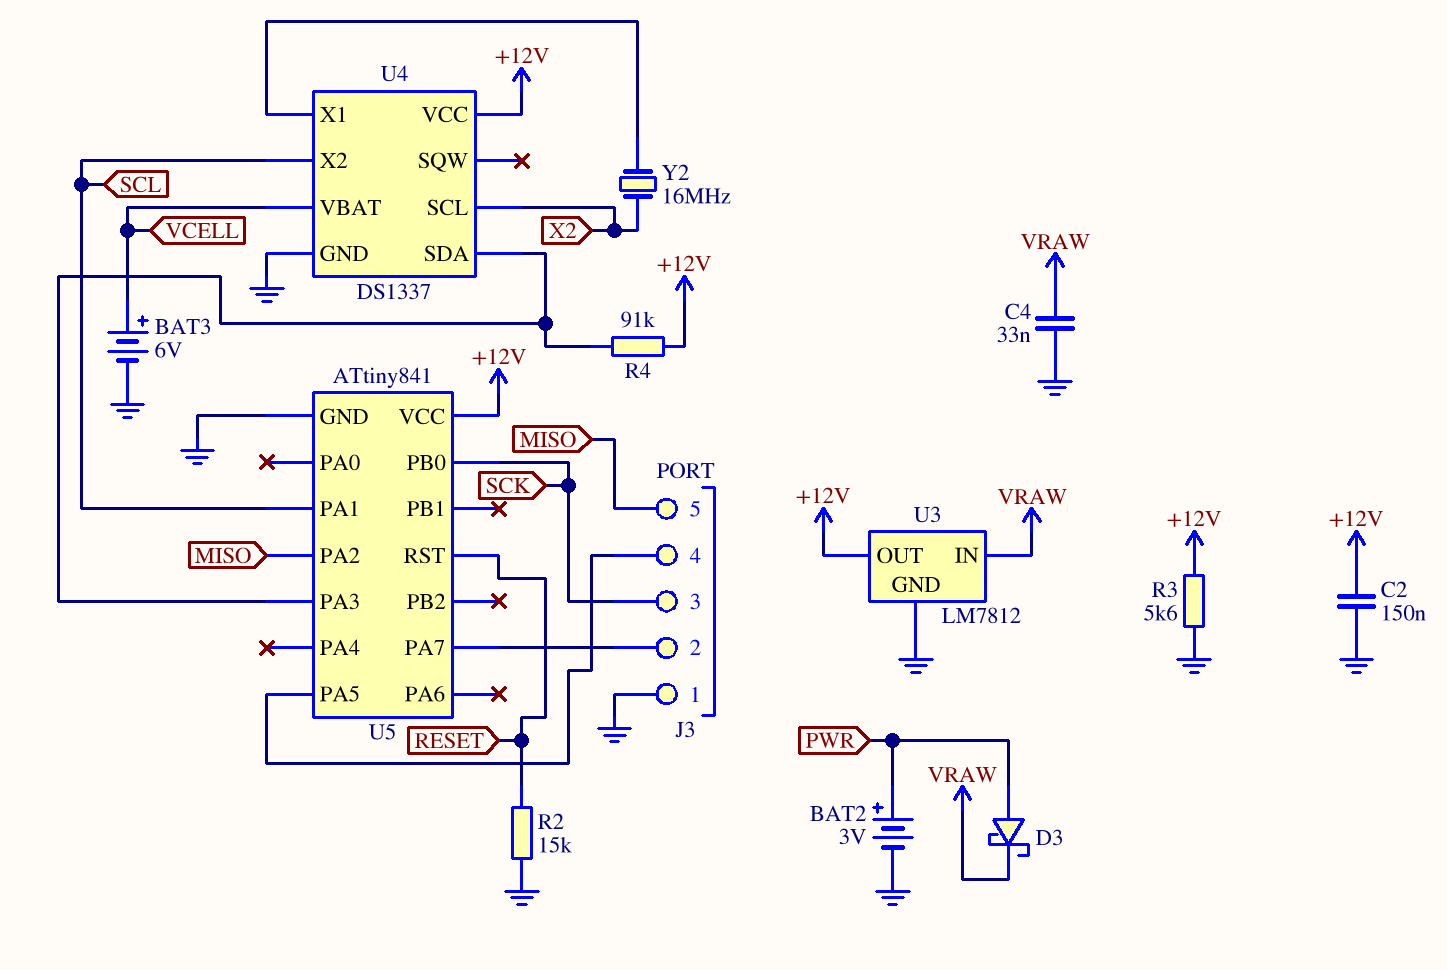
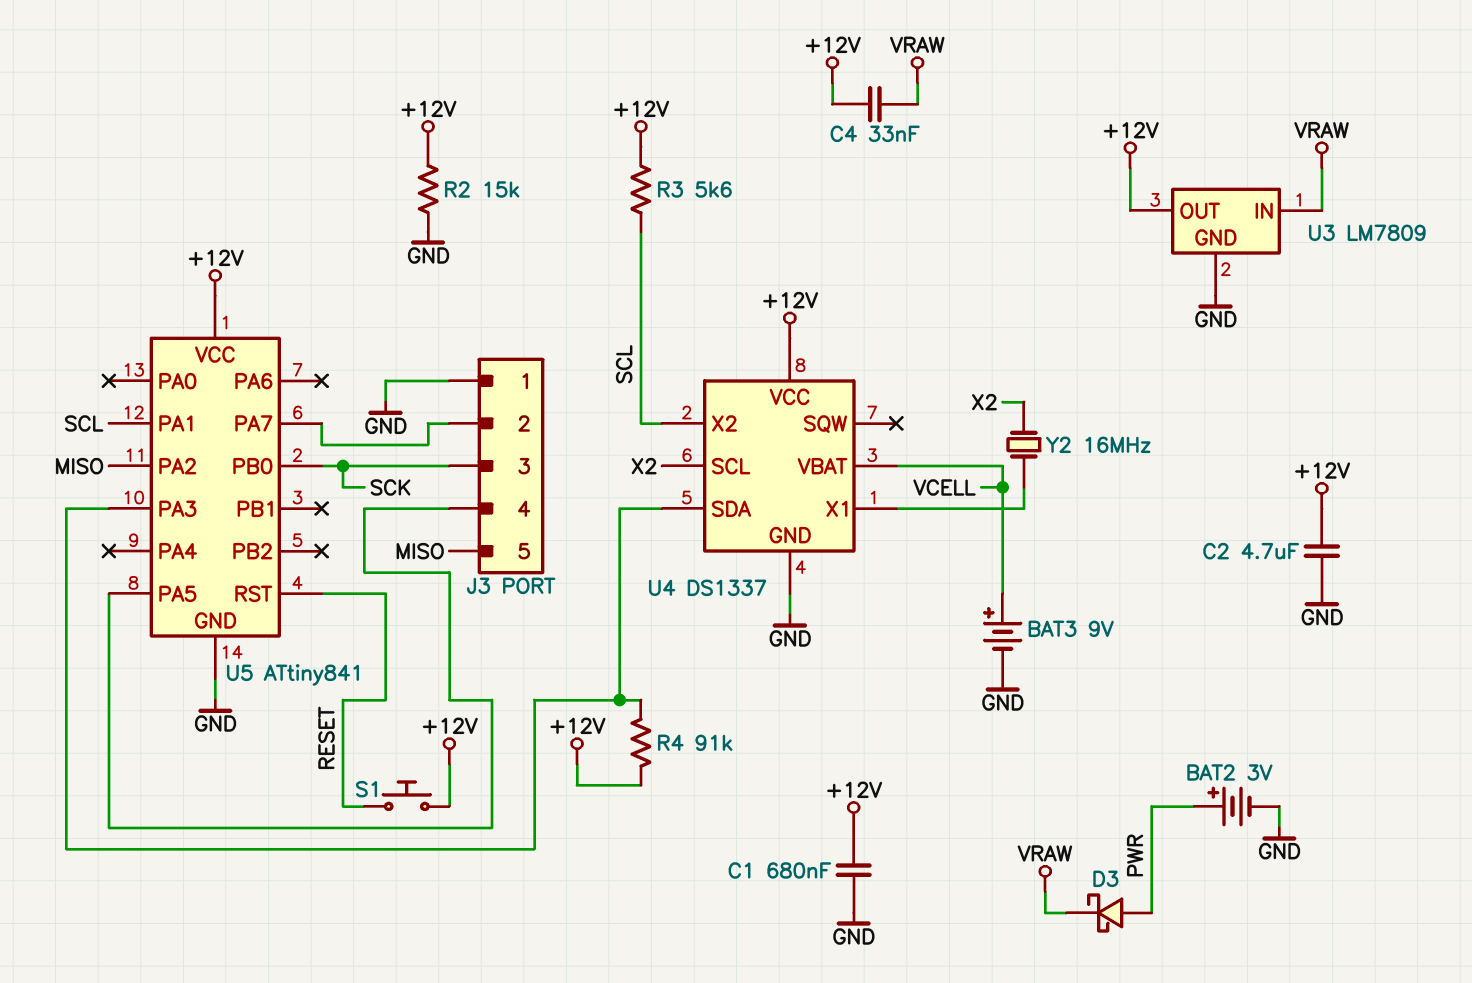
BAT3: 6V (plus VCELL, minus GND) -> 9V (plus VCELL, minus GND)
C1: none -> 680nF (+12V, GND)
C2: 150nF (+12V, GND) -> 4.7uF (+12V, GND)
C4: 33nF (GND, VRAW) -> 33nF (+12V, VRAW)
R2: 15k (GND, RESET) -> 15k (+12V, GND)
R3: 5.6k (+12V, GND) -> 5.6k (+12V, SCL)
S1: none -> button (+12V, RESET)
U3: LM7812 -> LM7809

